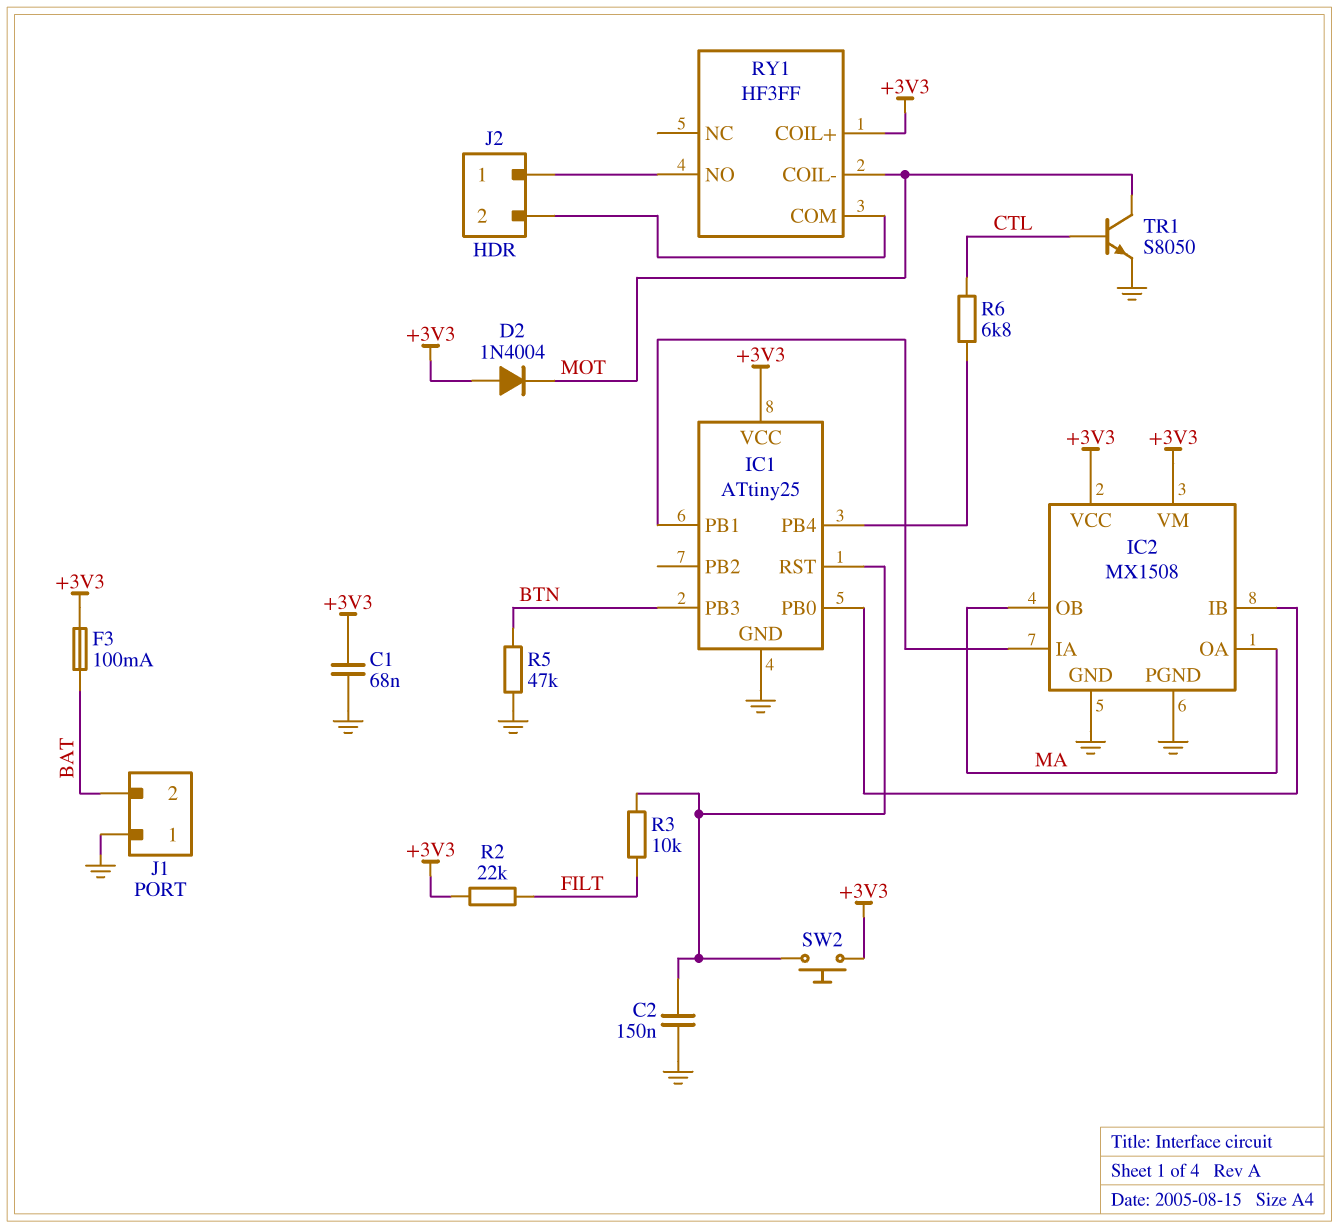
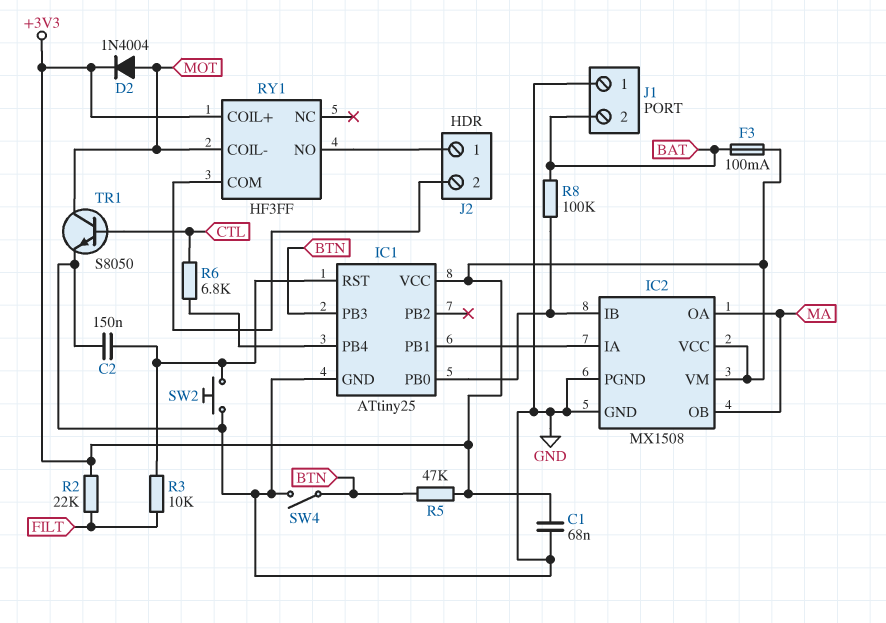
D2: diode 1N4004 (A +3V3, K MOT) -> diode 1N4004 (A MOT, K +3V3)
R5: 47k (BTN, GND) -> 47k (+3V3, BTN)
R8: none -> 100k (BAT, IC1/PB0)
SW2: button (+3V3, IC1/RST) -> button (GND, IC1/RST)
SW4: none -> switch (BTN, GND)

